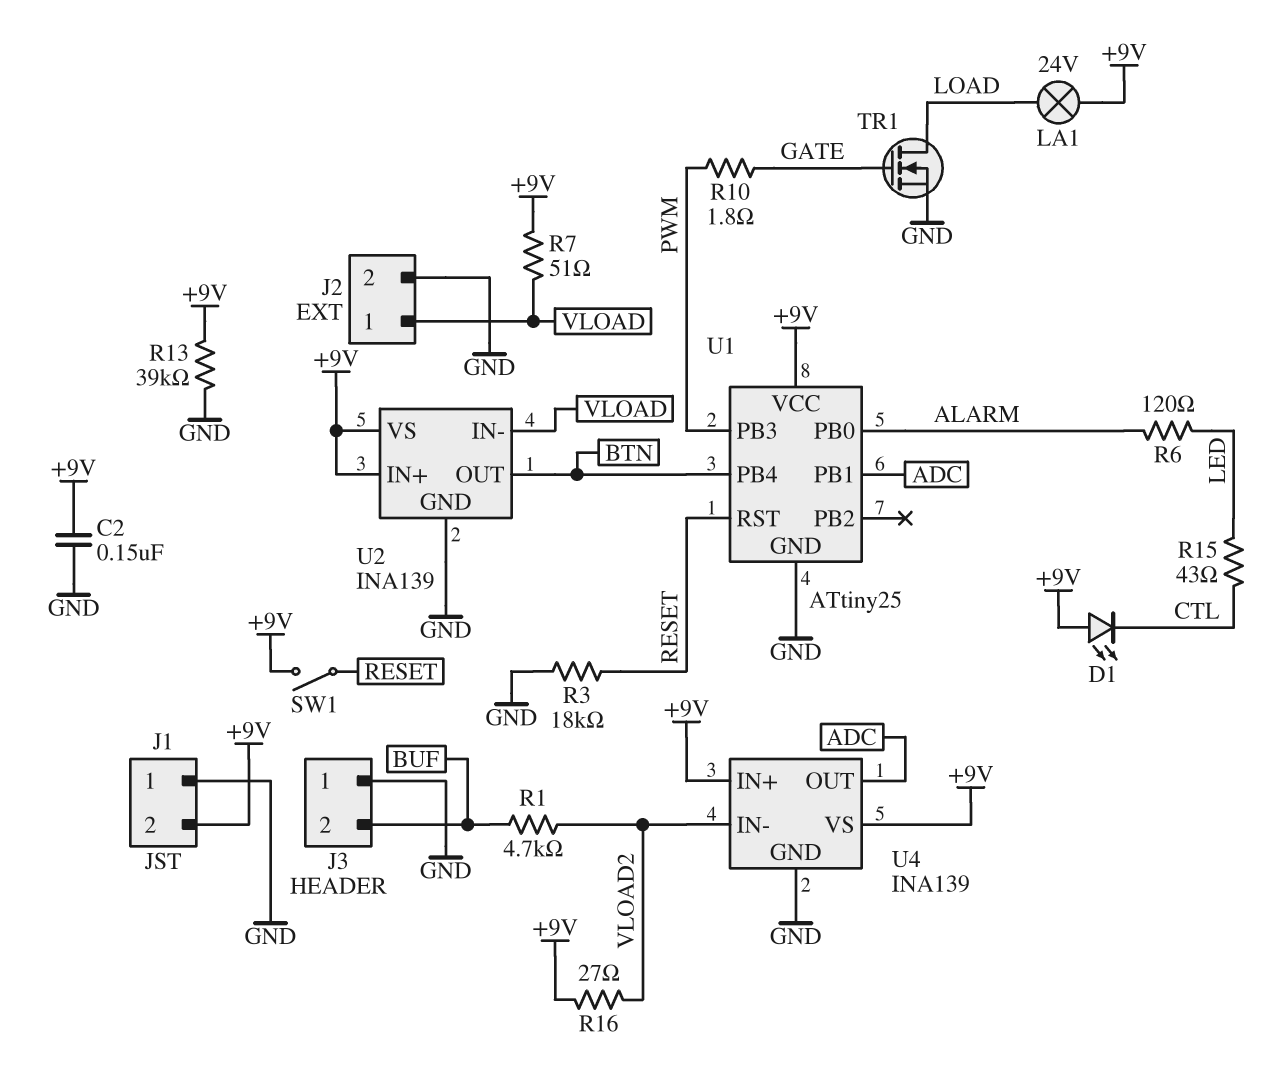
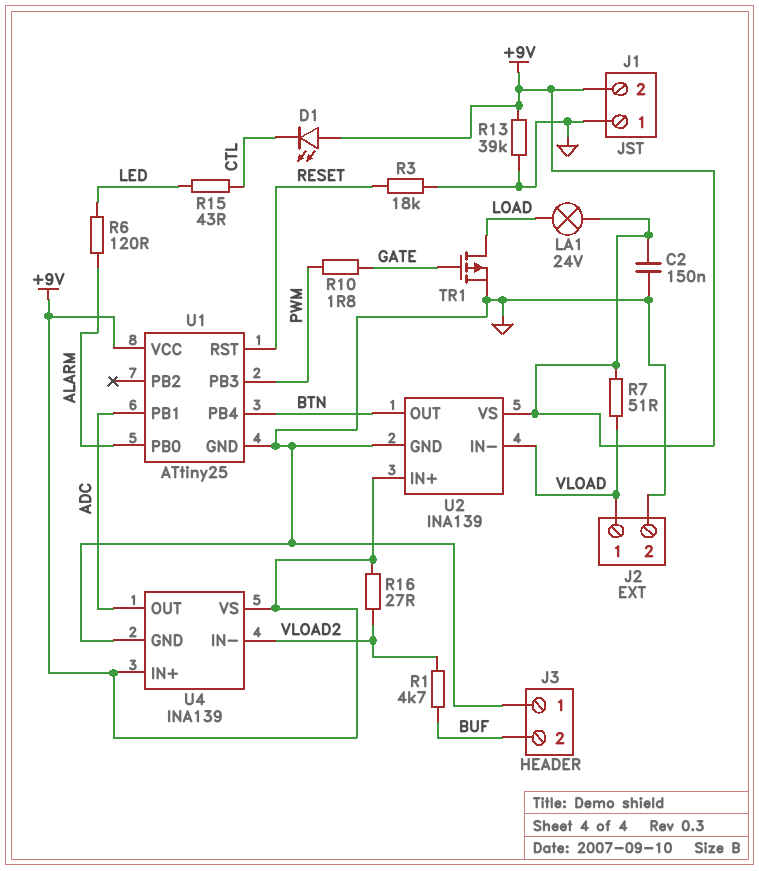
SW1: switch (+9V, RESET) -> none
TR1: NMOS (G GATE, D LOAD, S GND) -> PMOS (G GATE, D LOAD, S GND)

